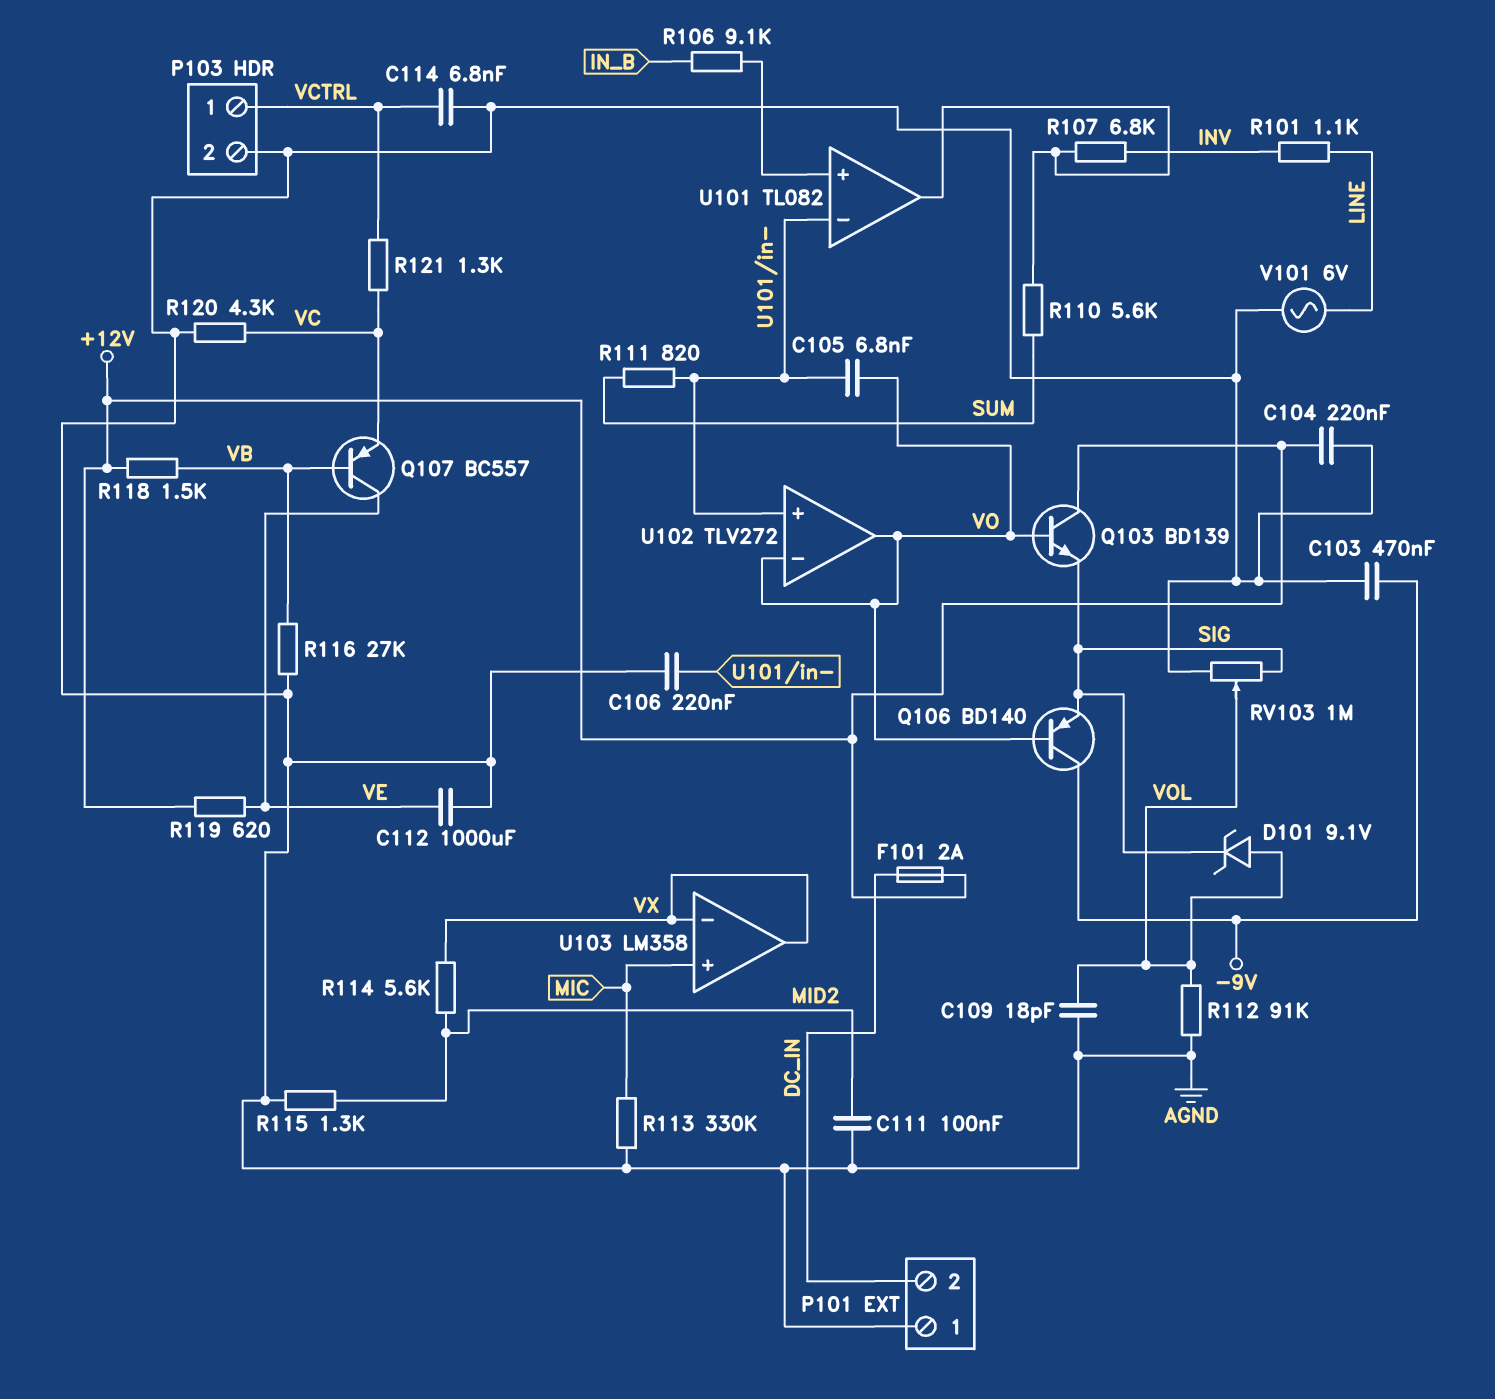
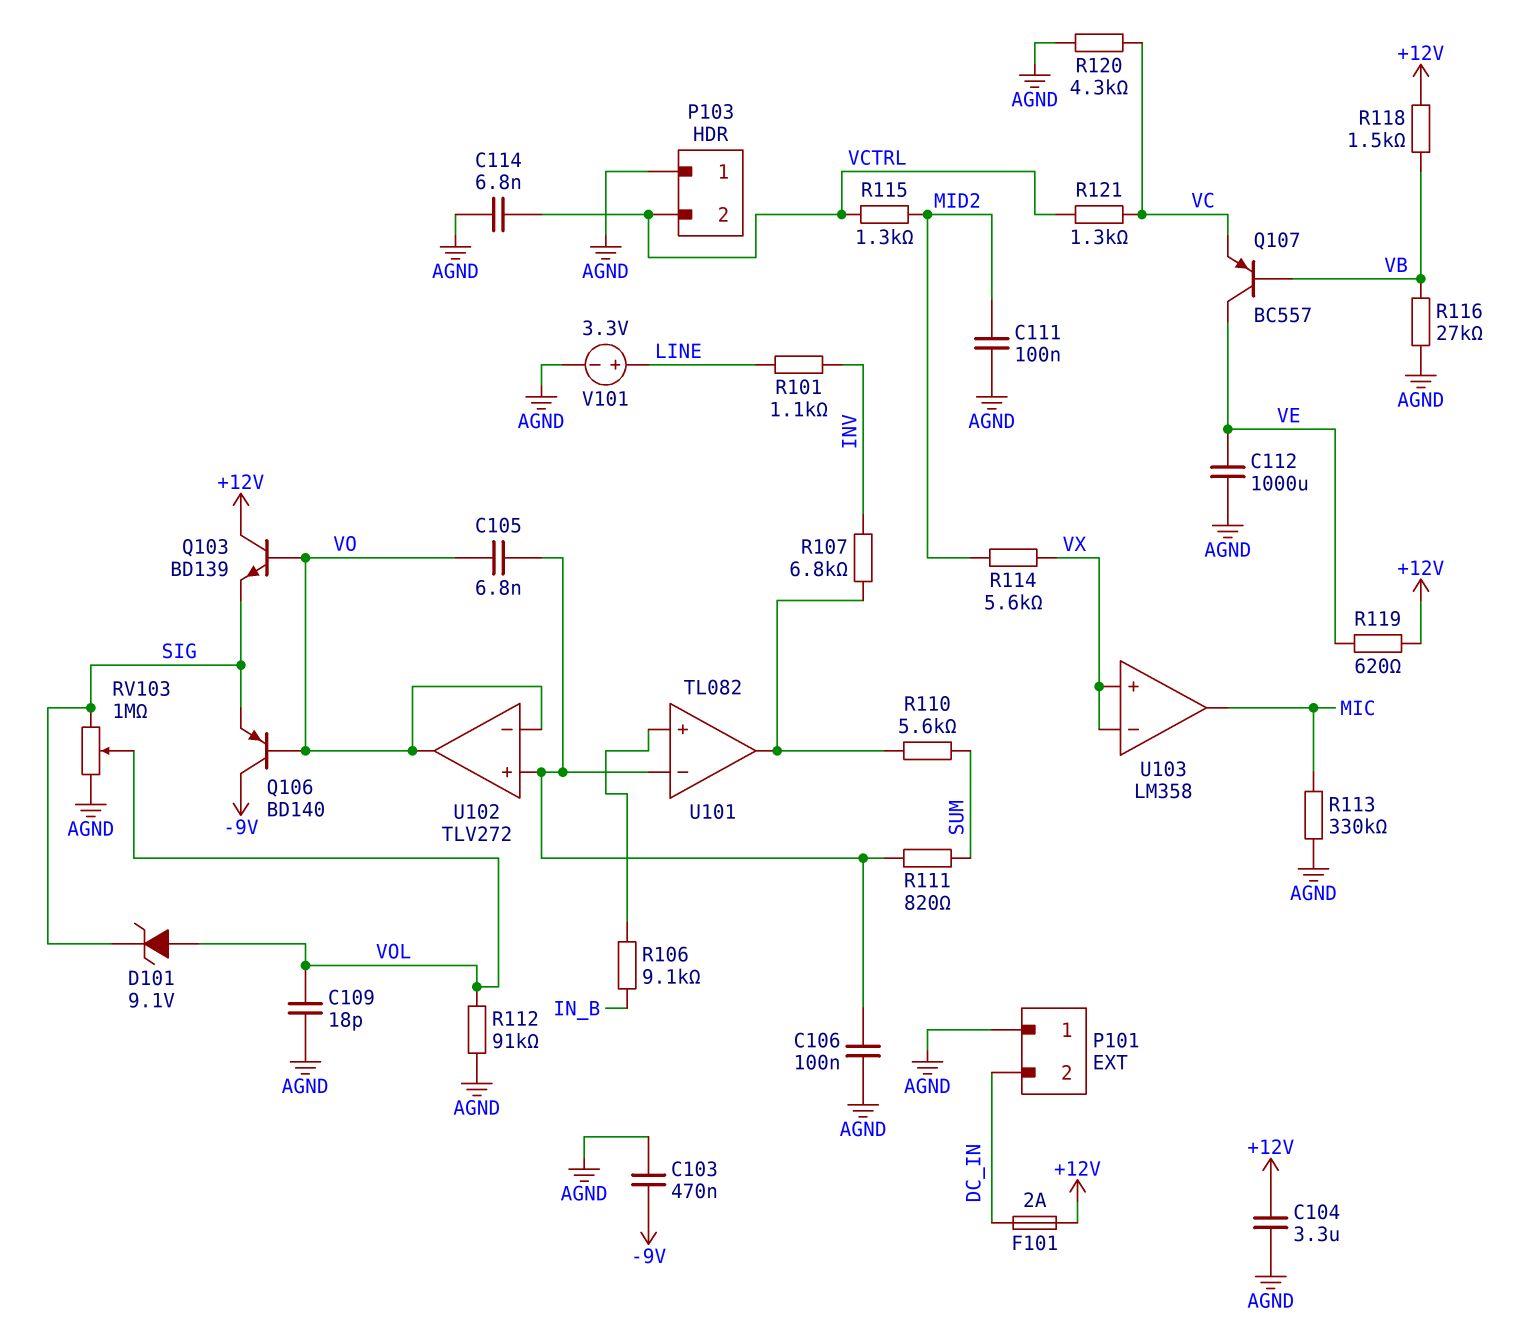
C104: 220nF (+12V, AGND) -> 3.3uF (+12V, AGND)
C106: 220nF (AGND, U101/in-) -> 100nF (AGND, U101/in-)
P103 pin 1: VCTRL -> AGND
P103 pin 2: AGND -> VCTRL
R115: 1.3k (AGND, MID2) -> 1.3k (MID2, VCTRL)
U103 pin in+: MIC -> VX
U103 pin out: VX -> MIC
V101: AC 6V (AGND, LINE) -> 3.3V (plus LINE, minus AGND)

